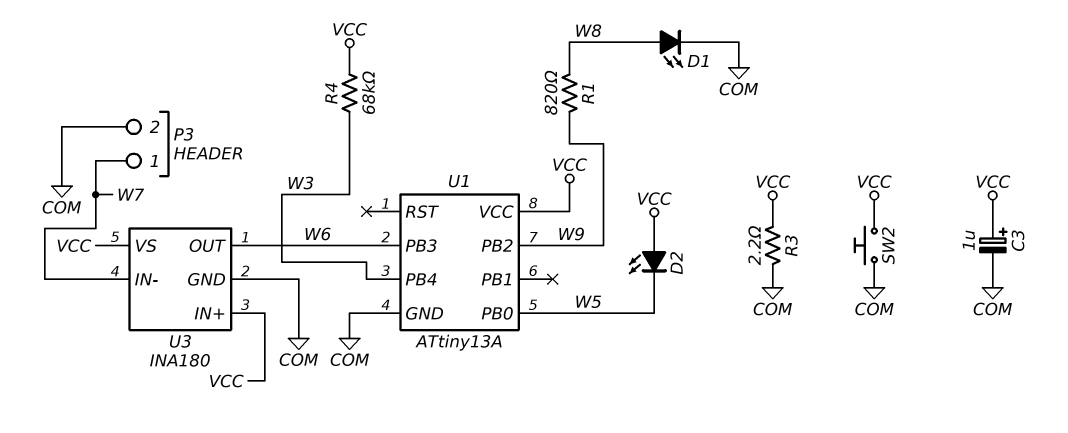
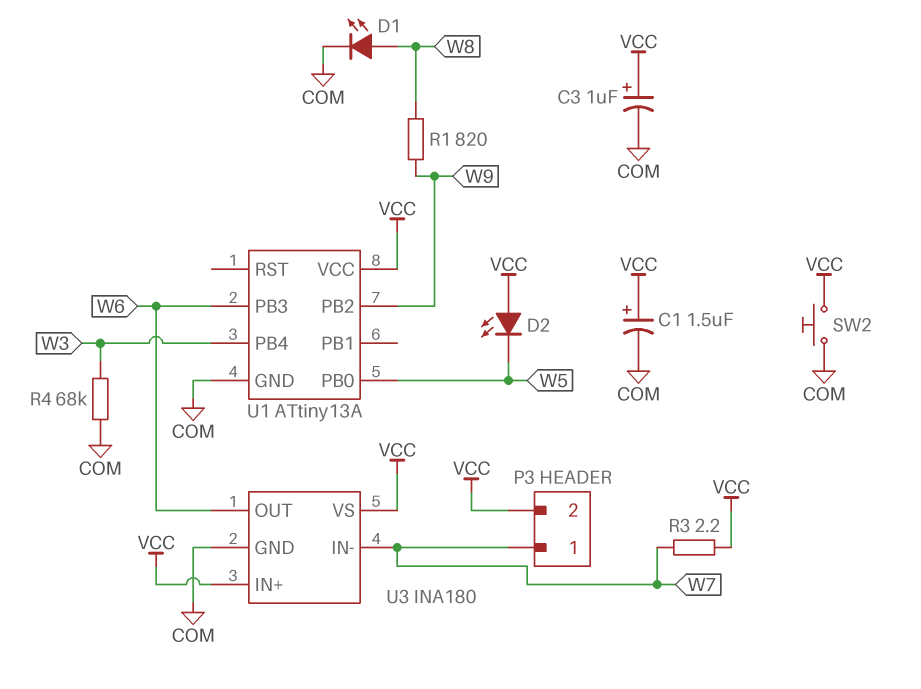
C1: none -> 1.5uF (plus VCC, minus COM)
P3 pin 2: COM -> VCC
R3: 2.2 (COM, VCC) -> 2.2 (VCC, W7)
R4: 68k (VCC, W3) -> 68k (COM, W3)

